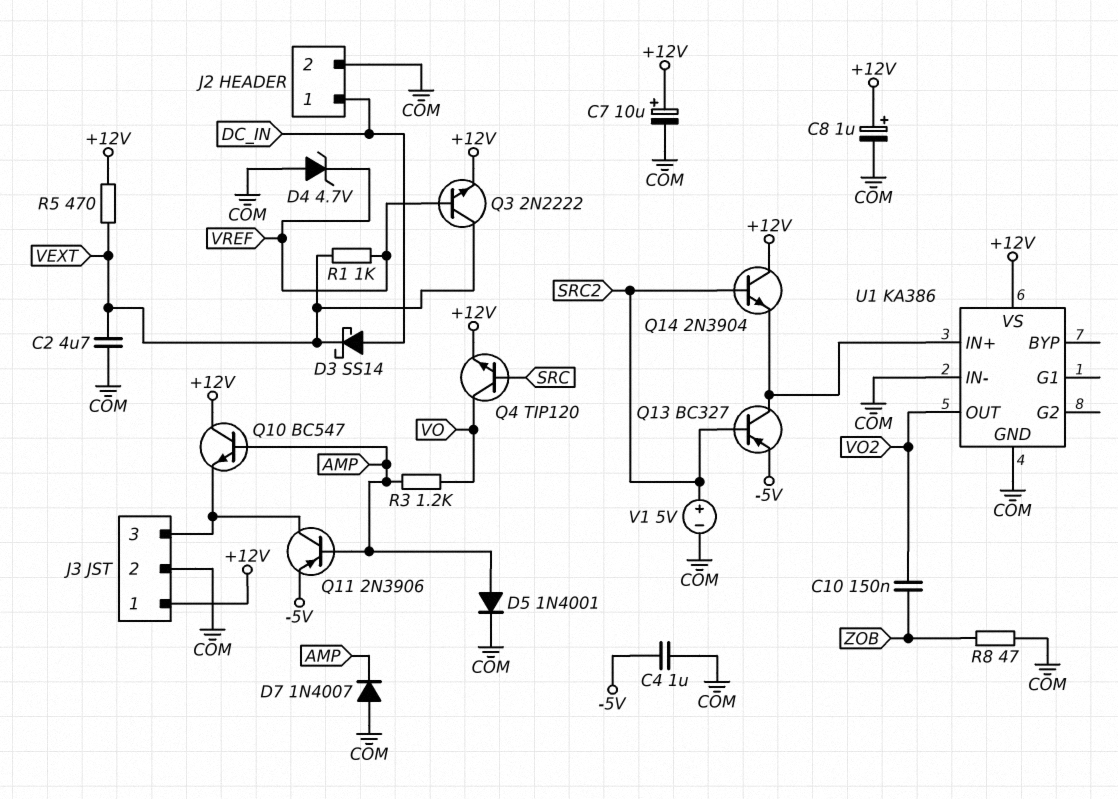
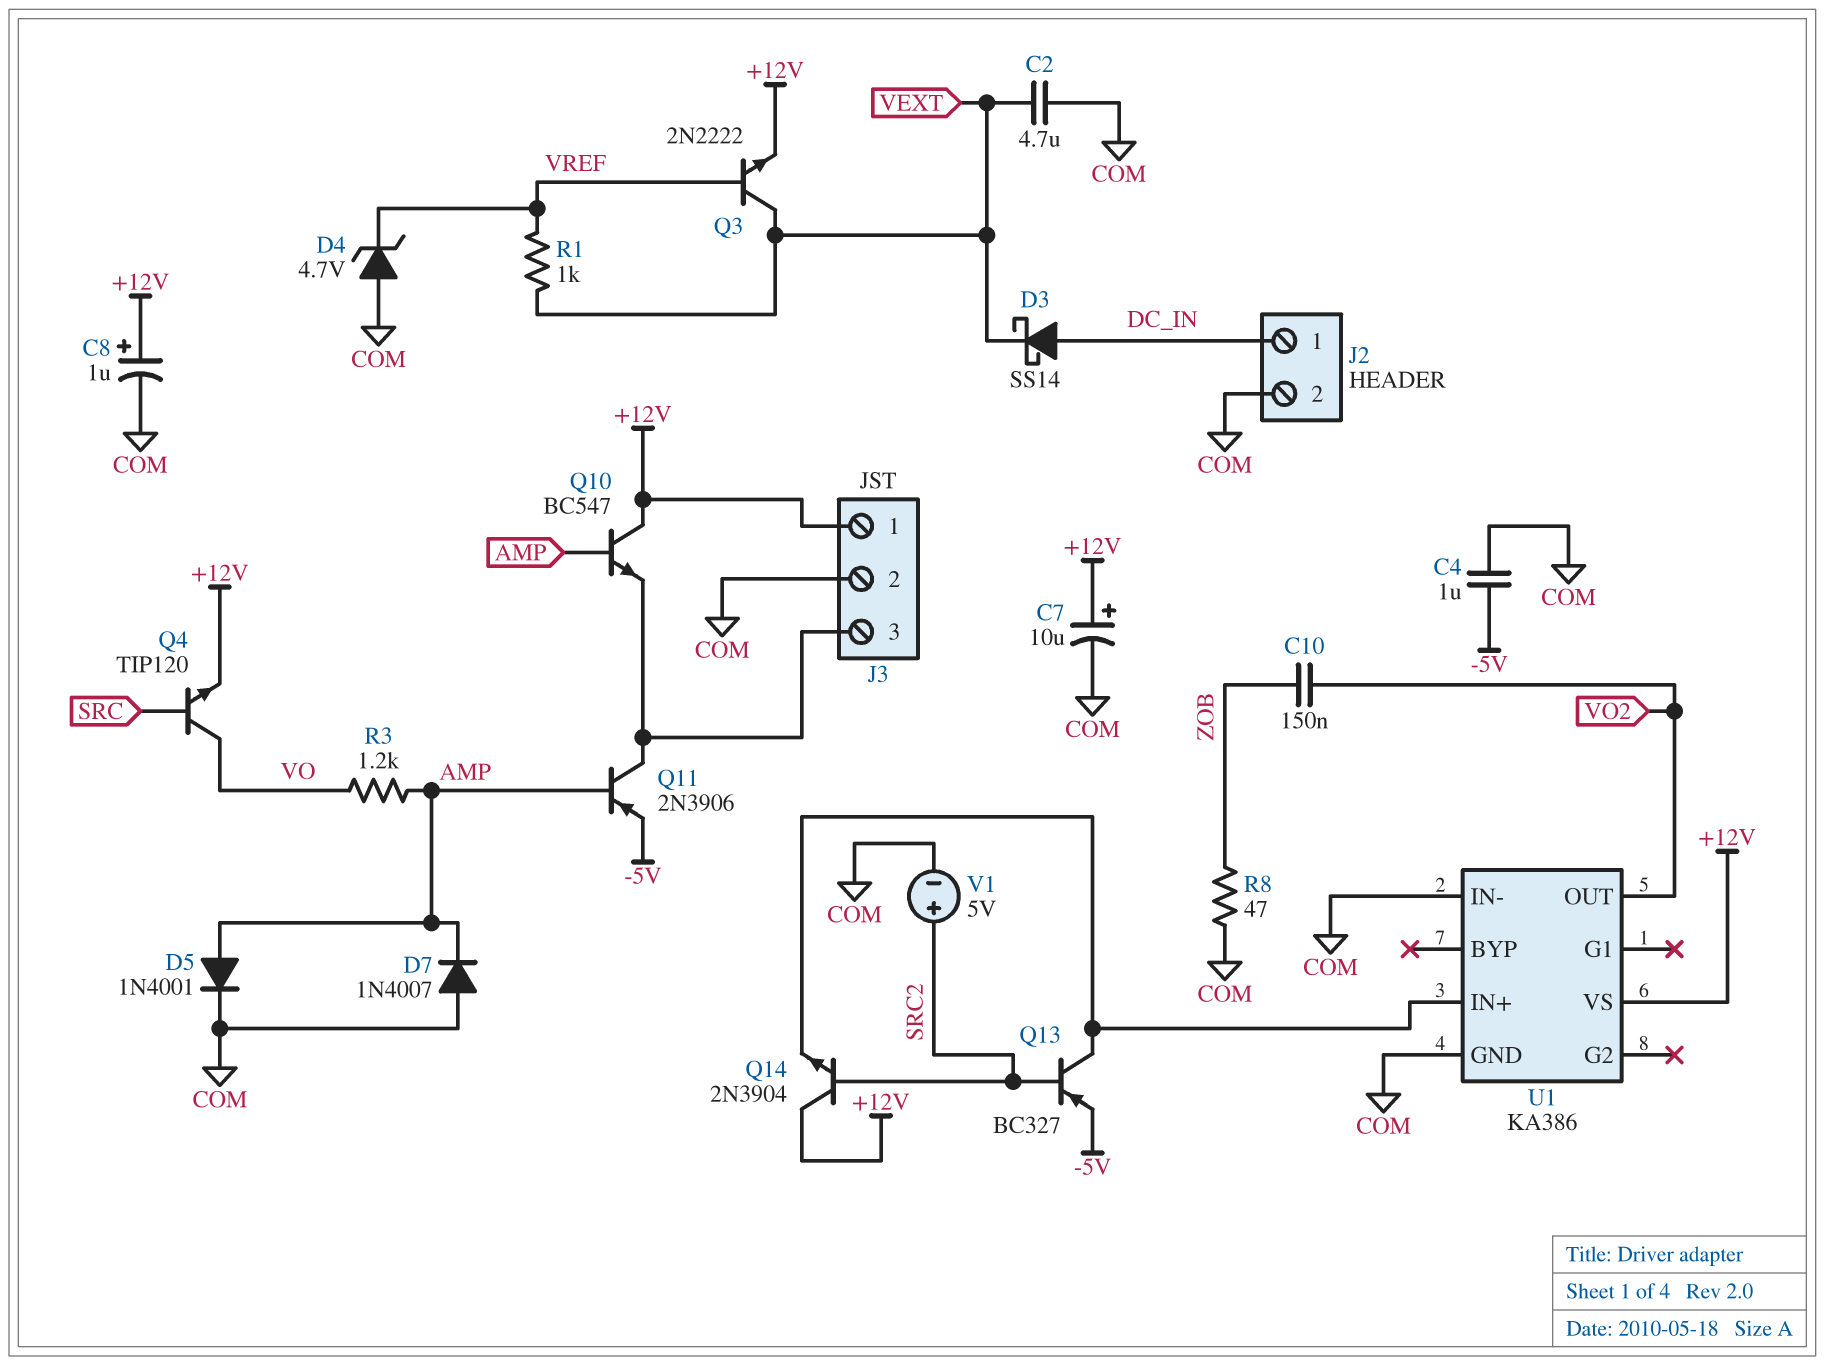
R5: 470 (+12V, VEXT) -> none

